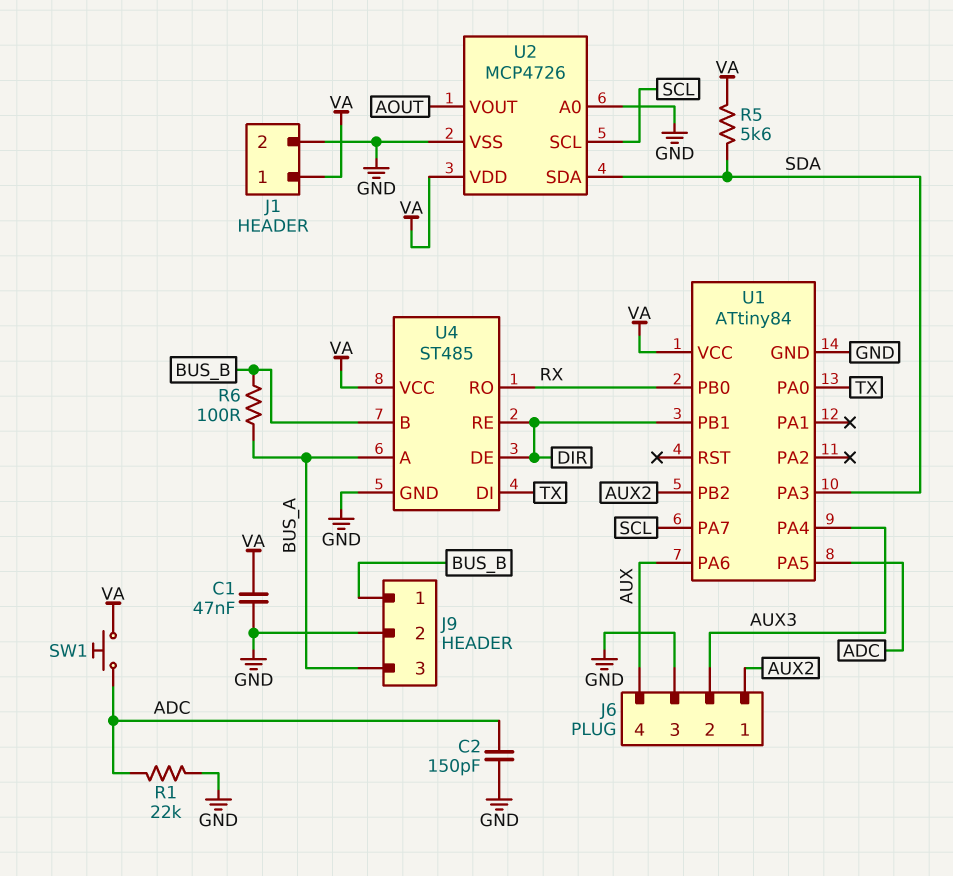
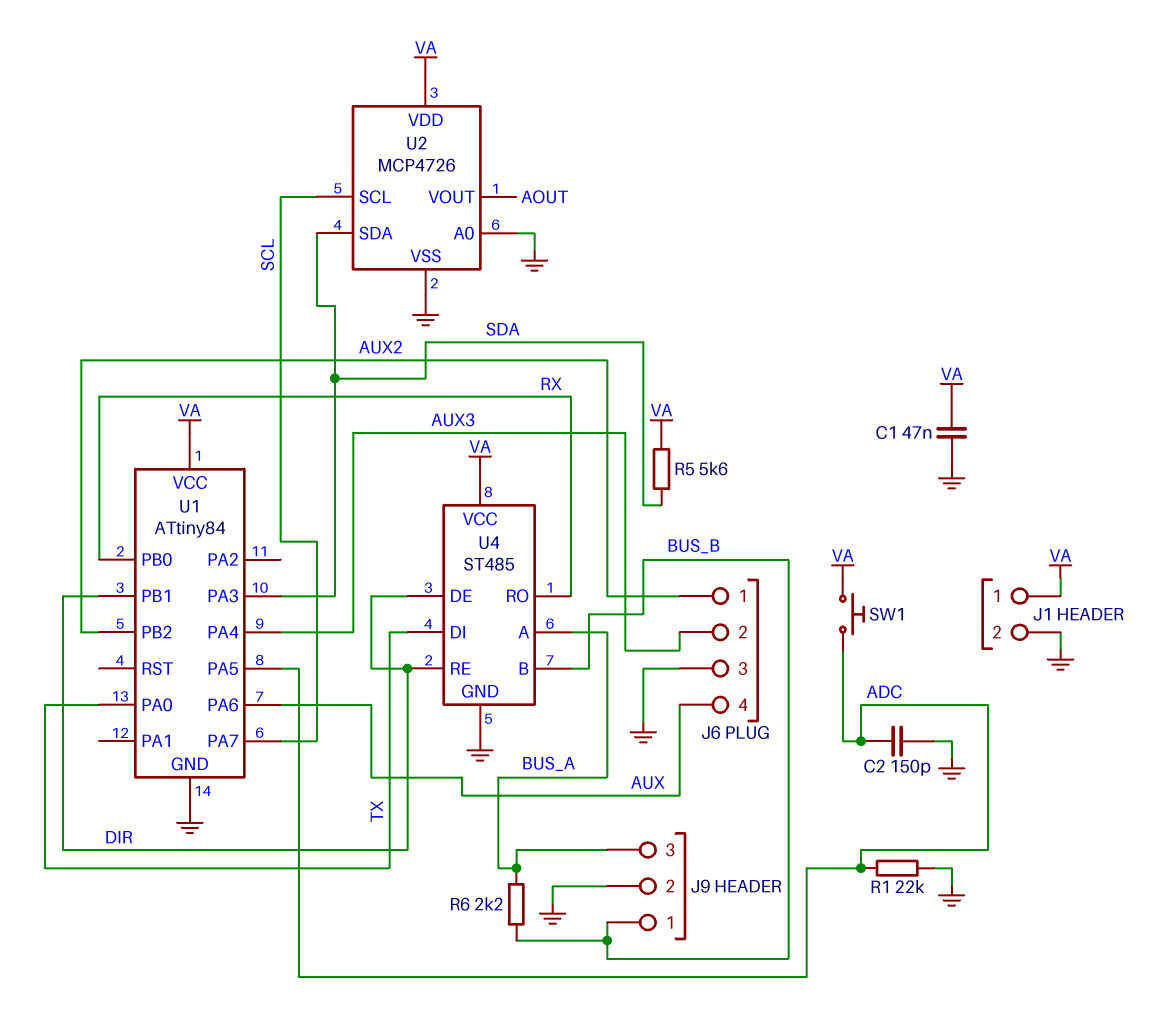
R6: 100 (BUS_A, BUS_B) -> 2.2k (BUS_A, BUS_B)

